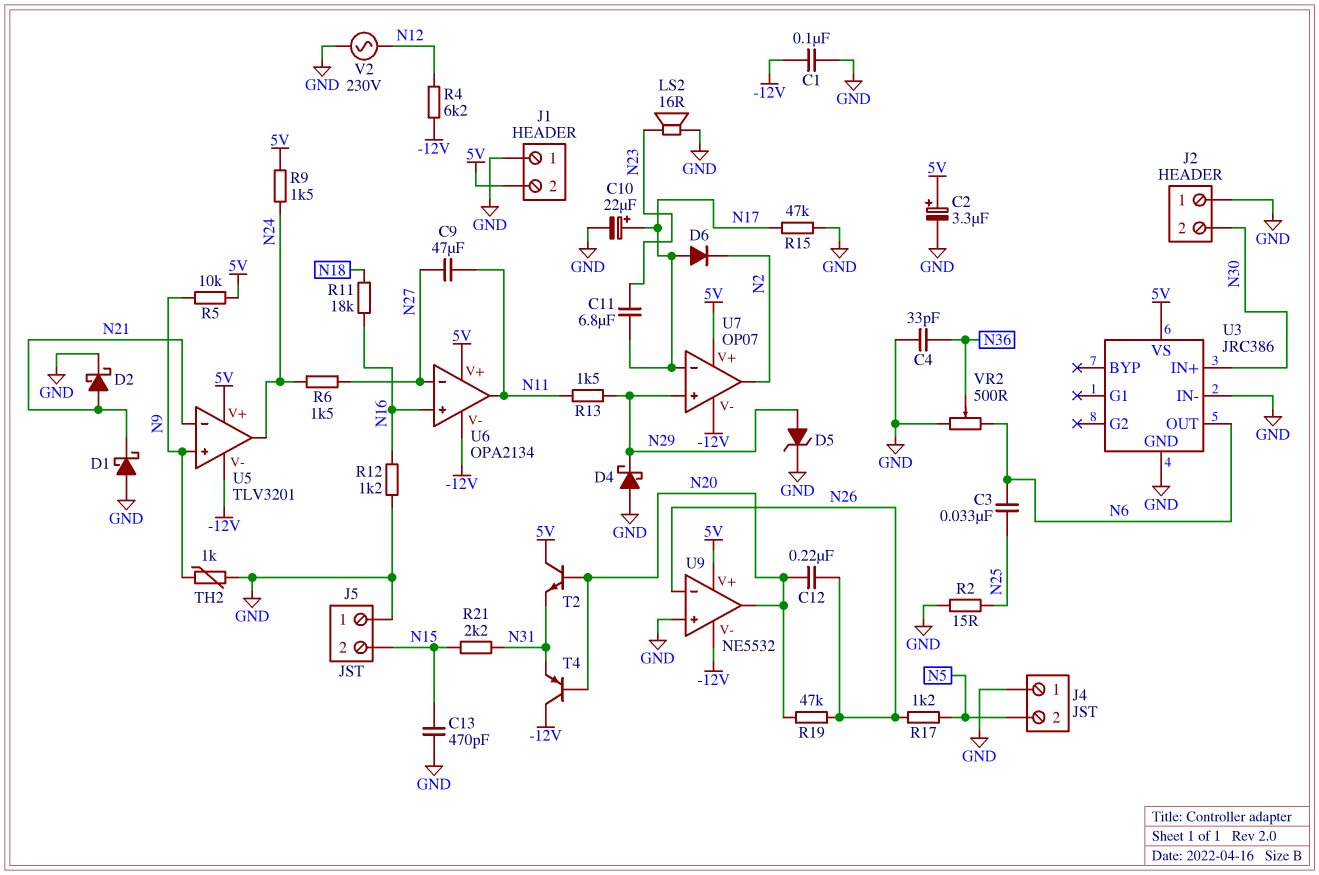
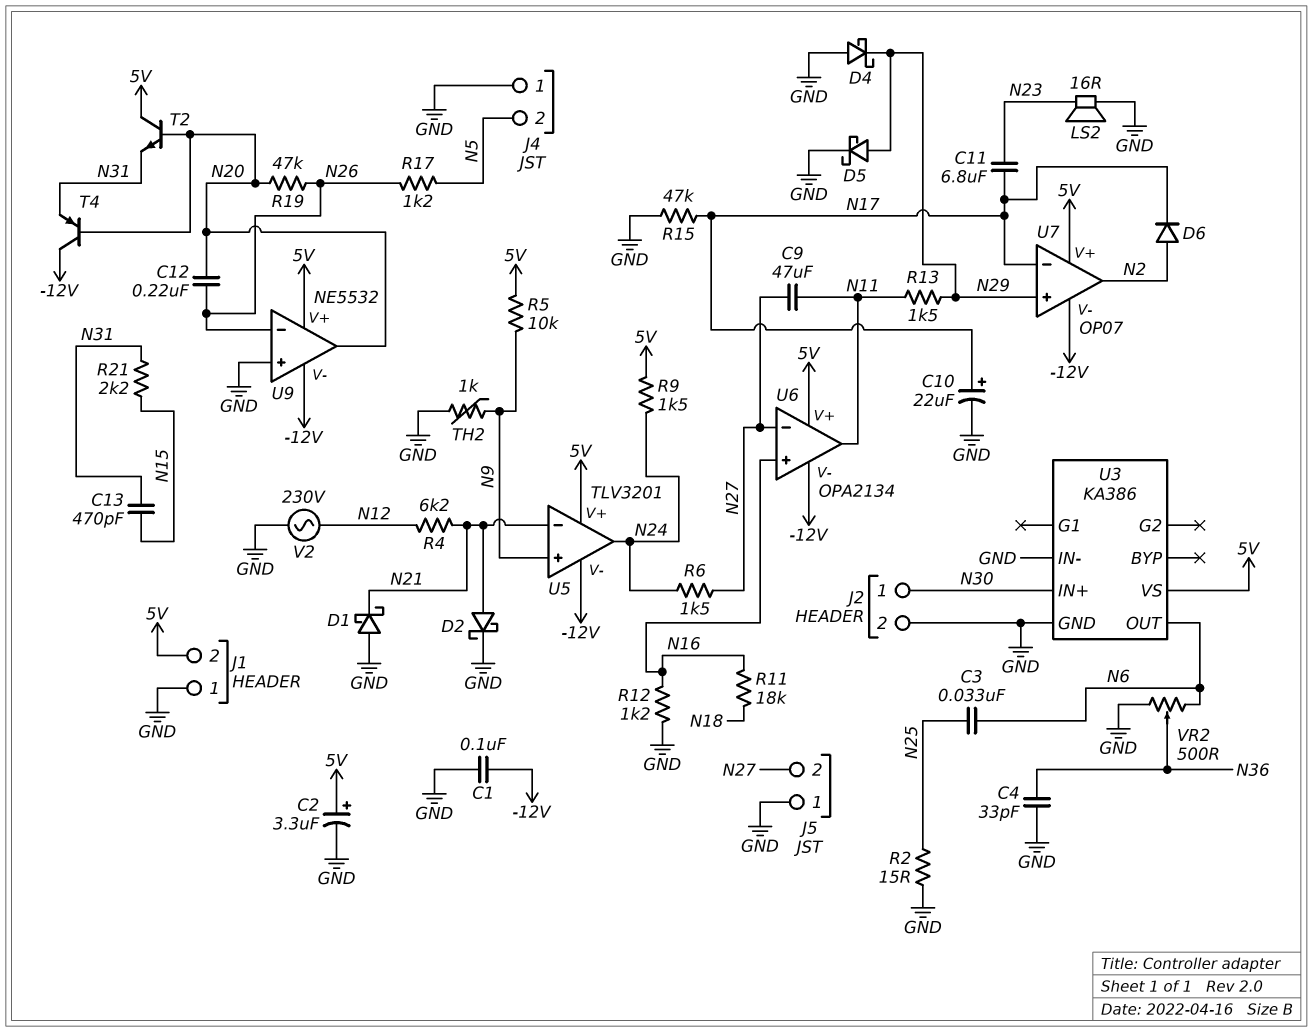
C13: 470pF (GND, N15) -> 470pF (N15, N31)
D5: zener (A N29, K GND) -> schottky (A N29, K GND)
D6: diode (A N17, K N2) -> diode (A N2, K N17)
J2 pin 1: GND -> N30
J2 pin 2: N30 -> GND
J5 pin 2: N15 -> N27
R4: 6.2k (-12V, N12) -> 6.2k (N12, N21)
U3: JRC386 -> KA386

